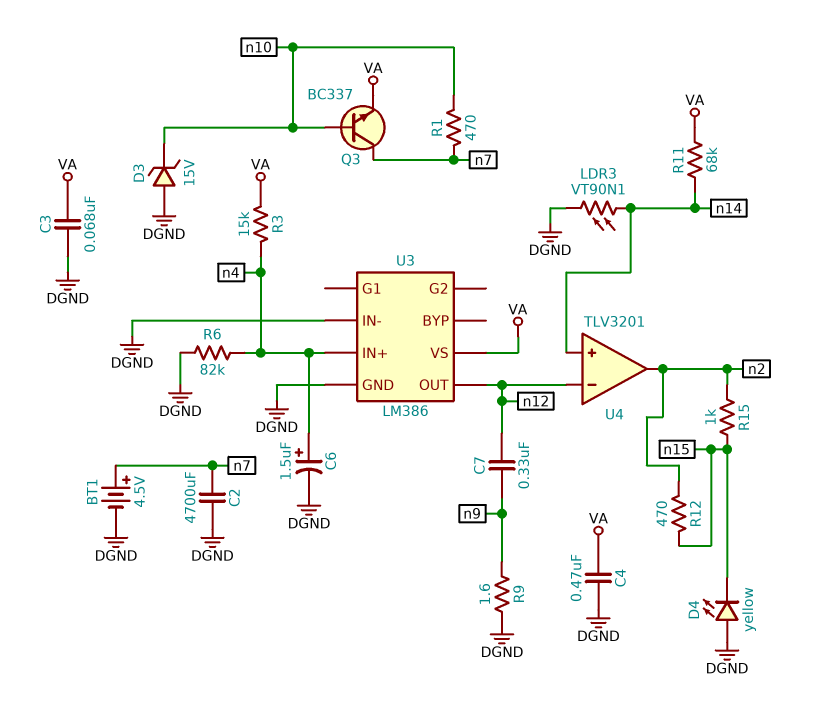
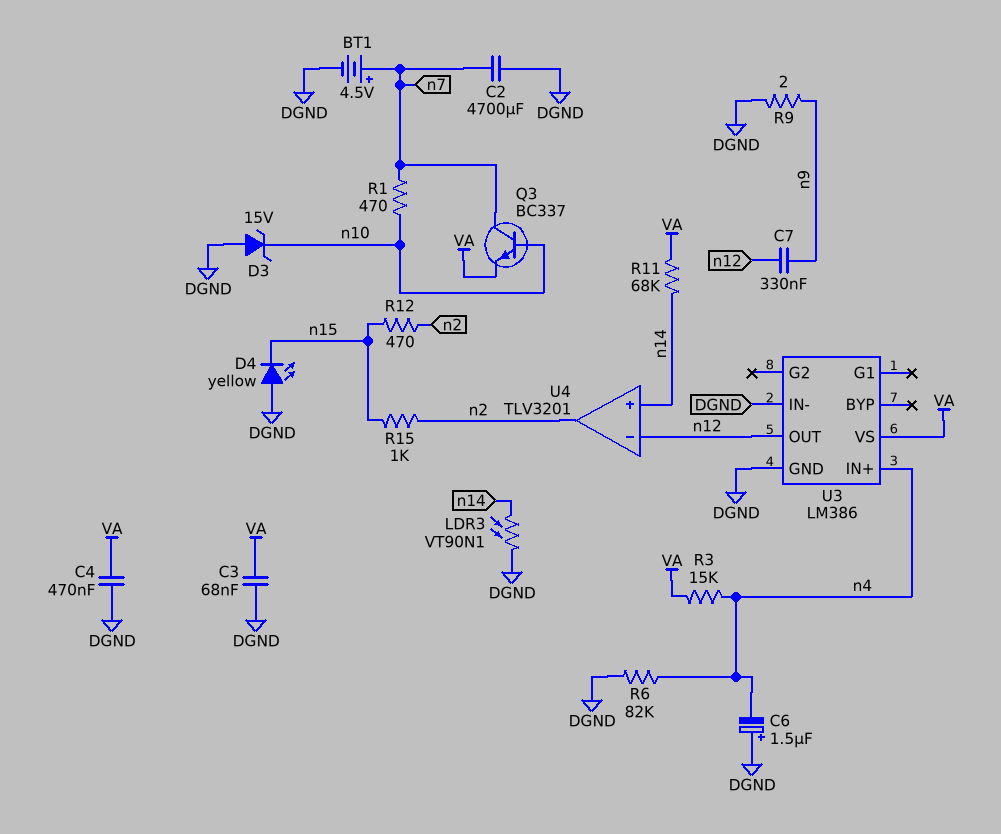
C6: 1.5uF (plus n4, minus DGND) -> 1.5uF (plus DGND, minus n4)
R9: 1.6 (DGND, n9) -> 2 (DGND, n9)

